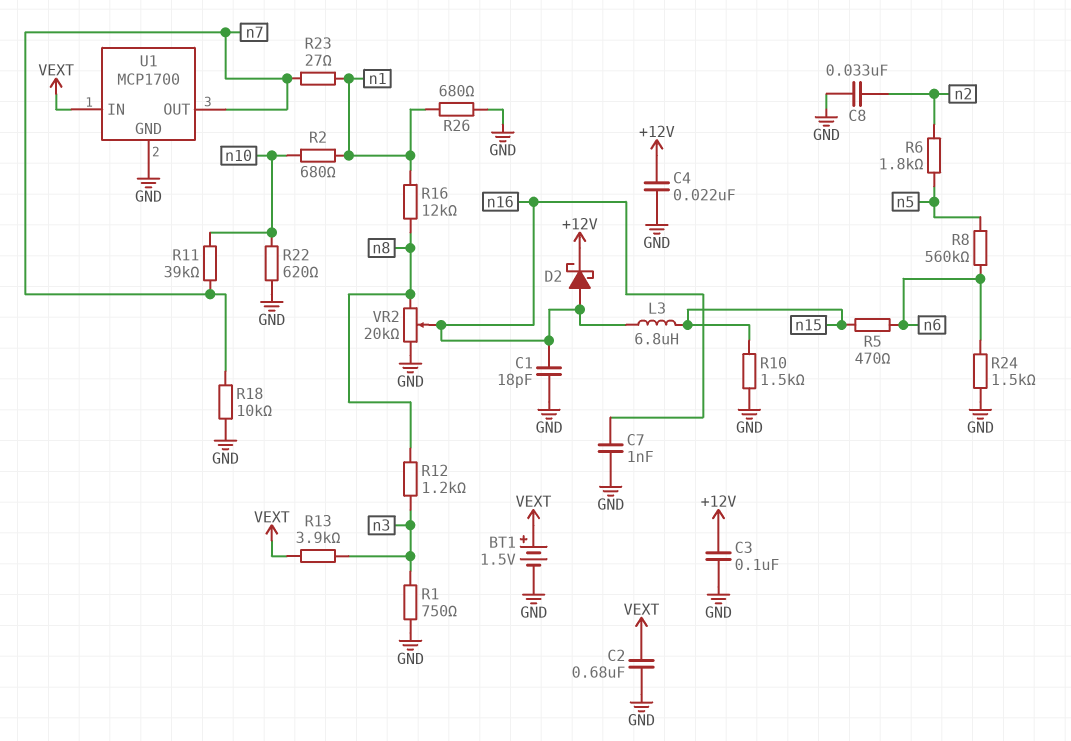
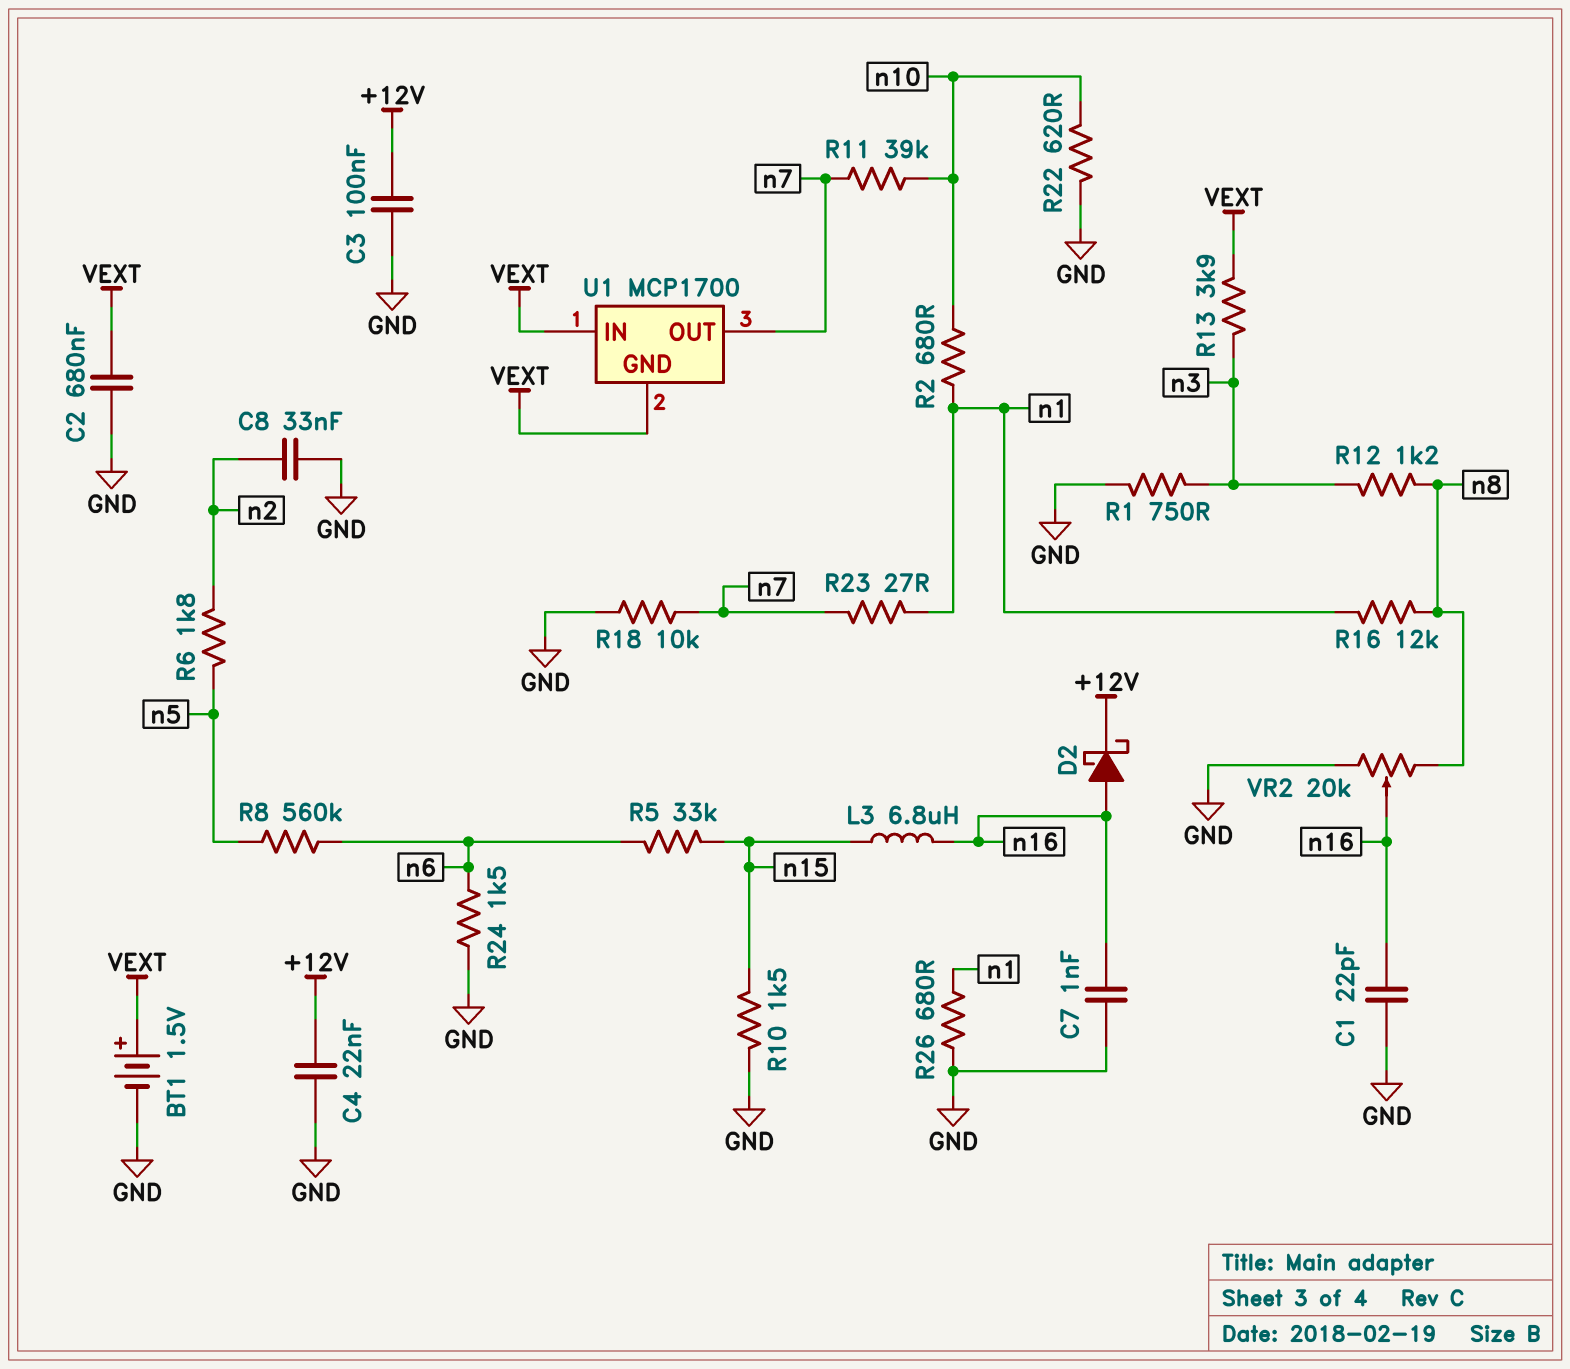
C1: 18pF (GND, n16) -> 22pF (GND, n16)
R5: 470 (n6, n15) -> 33k (n6, n15)
U1 pin GND: GND -> VEXT

